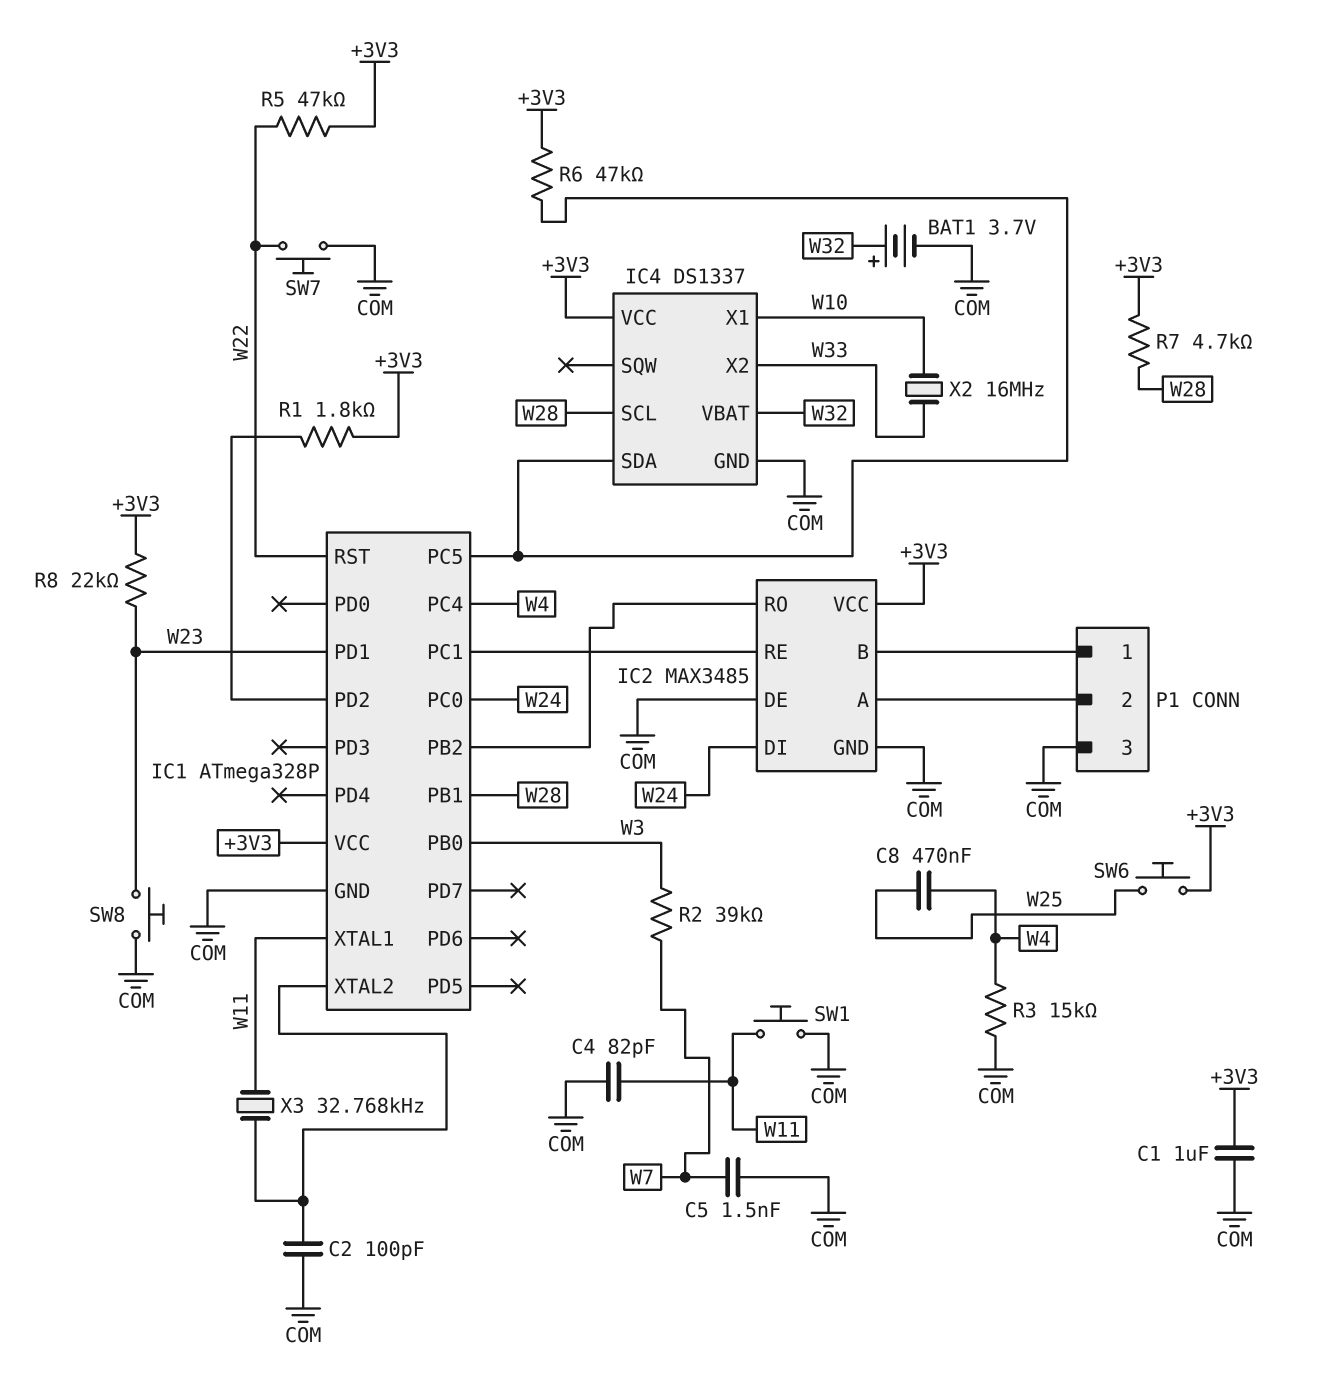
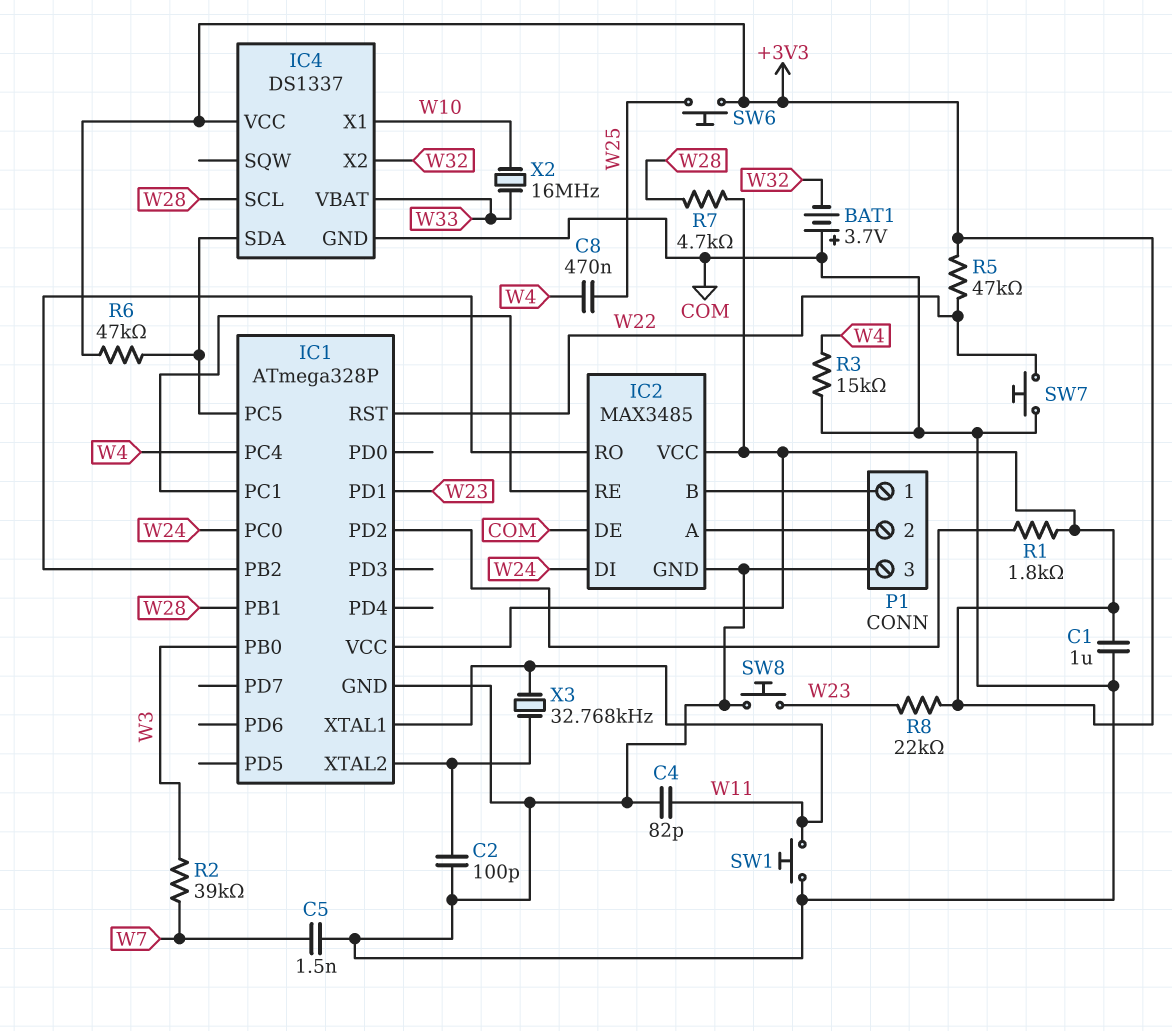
BAT1: 3.7V (plus W32, minus COM) -> 3.7V (plus COM, minus W32)
IC4 pin VBAT: W32 -> W33
IC4 pin X2: W33 -> W32

